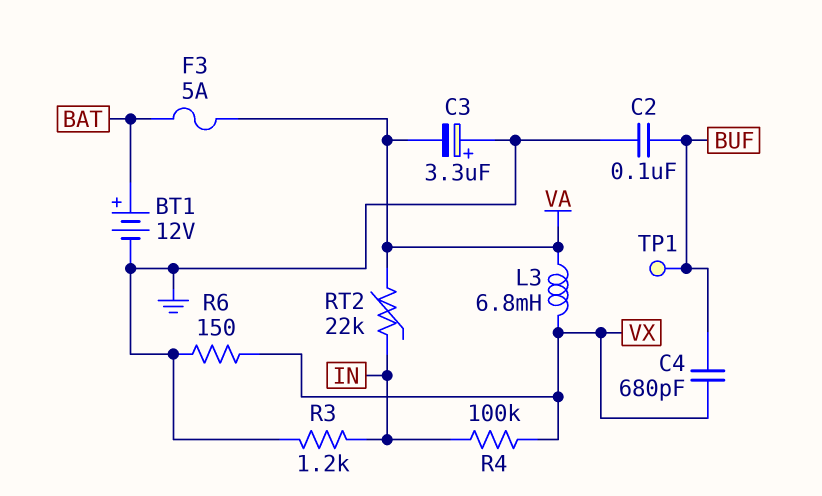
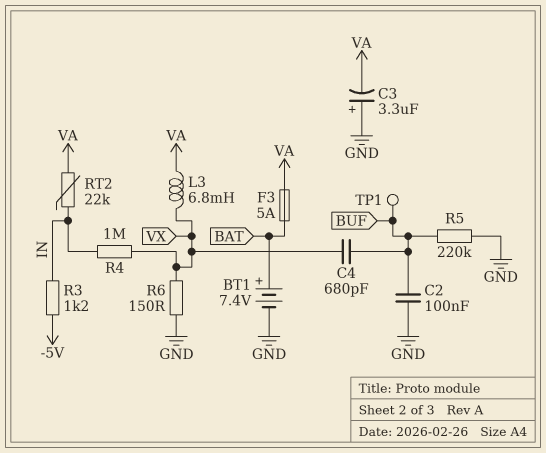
BT1: 12V (plus BAT, minus GND) -> 7.4V (plus BAT, minus GND)
R3: 1.2k (GND, IN) -> 1.2k (-5V, IN)
R4: 100k (IN, VX) -> 1M (IN, VX)
R5: none -> 220k (BUF, GND)

